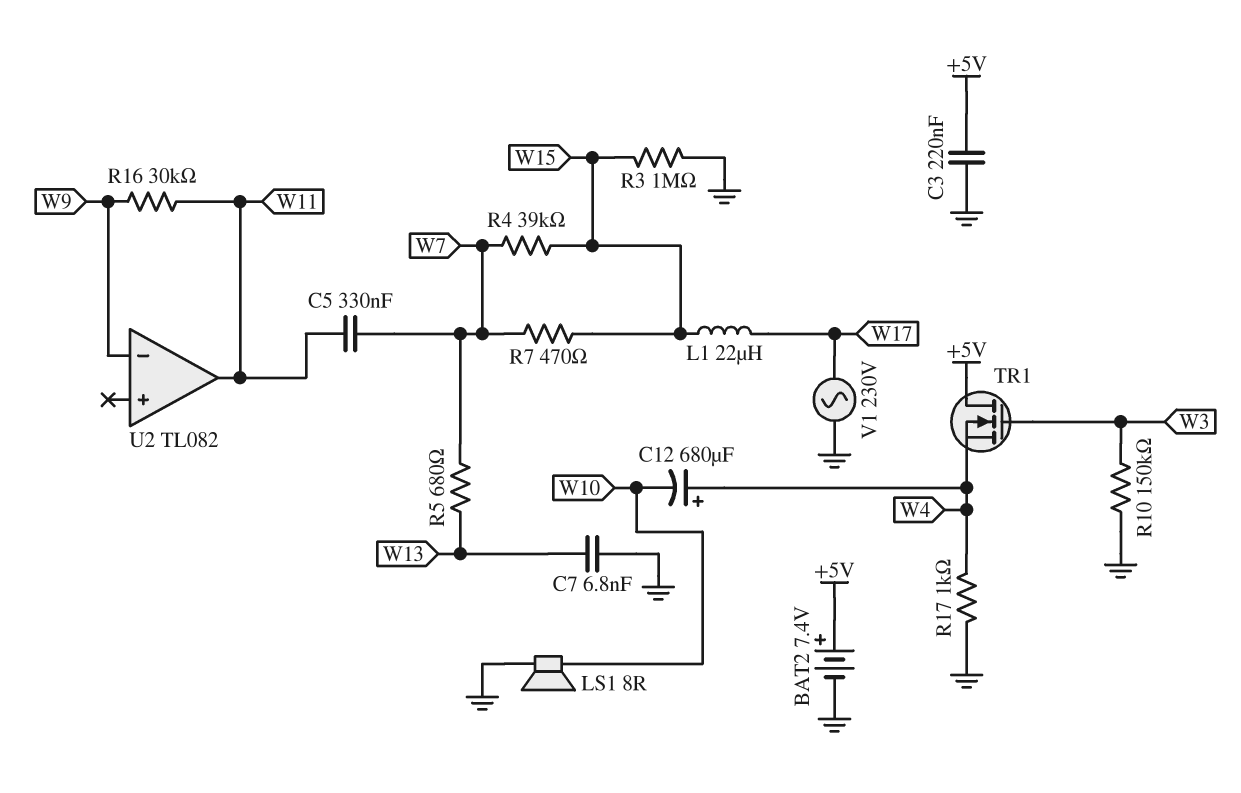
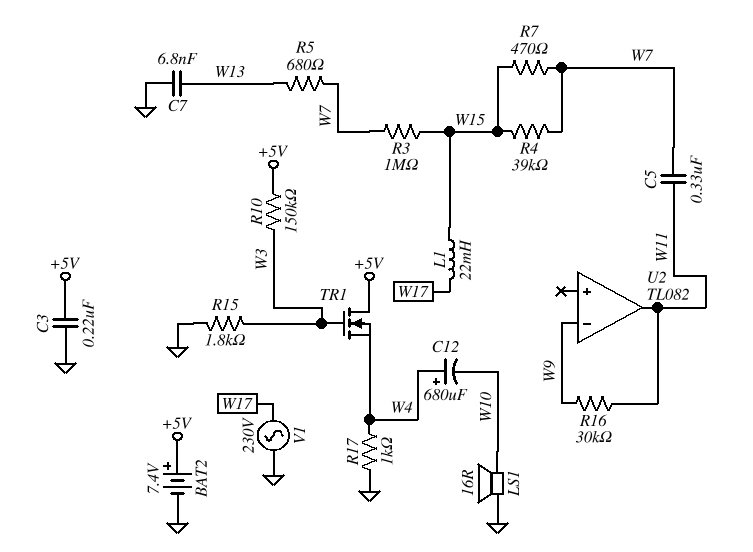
L1: 22uH (W15, W17) -> 22mH (W15, W17)
LS1: speaker 8R (GND, W10) -> speaker 16R (GND, W10)
R3: 1M (GND, W15) -> 1M (W7, W15)
R10: 150k (GND, W3) -> 150k (+5V, W3)
R15: none -> 1.8k (GND, W3)

